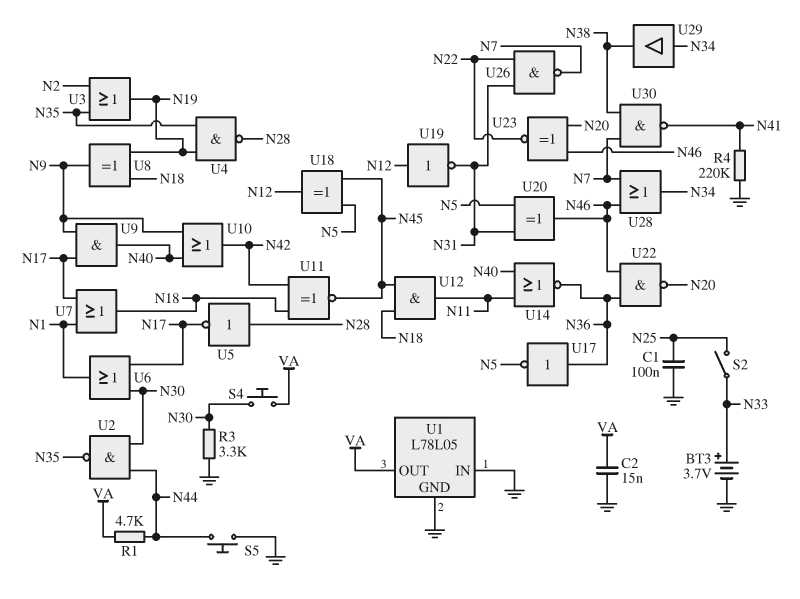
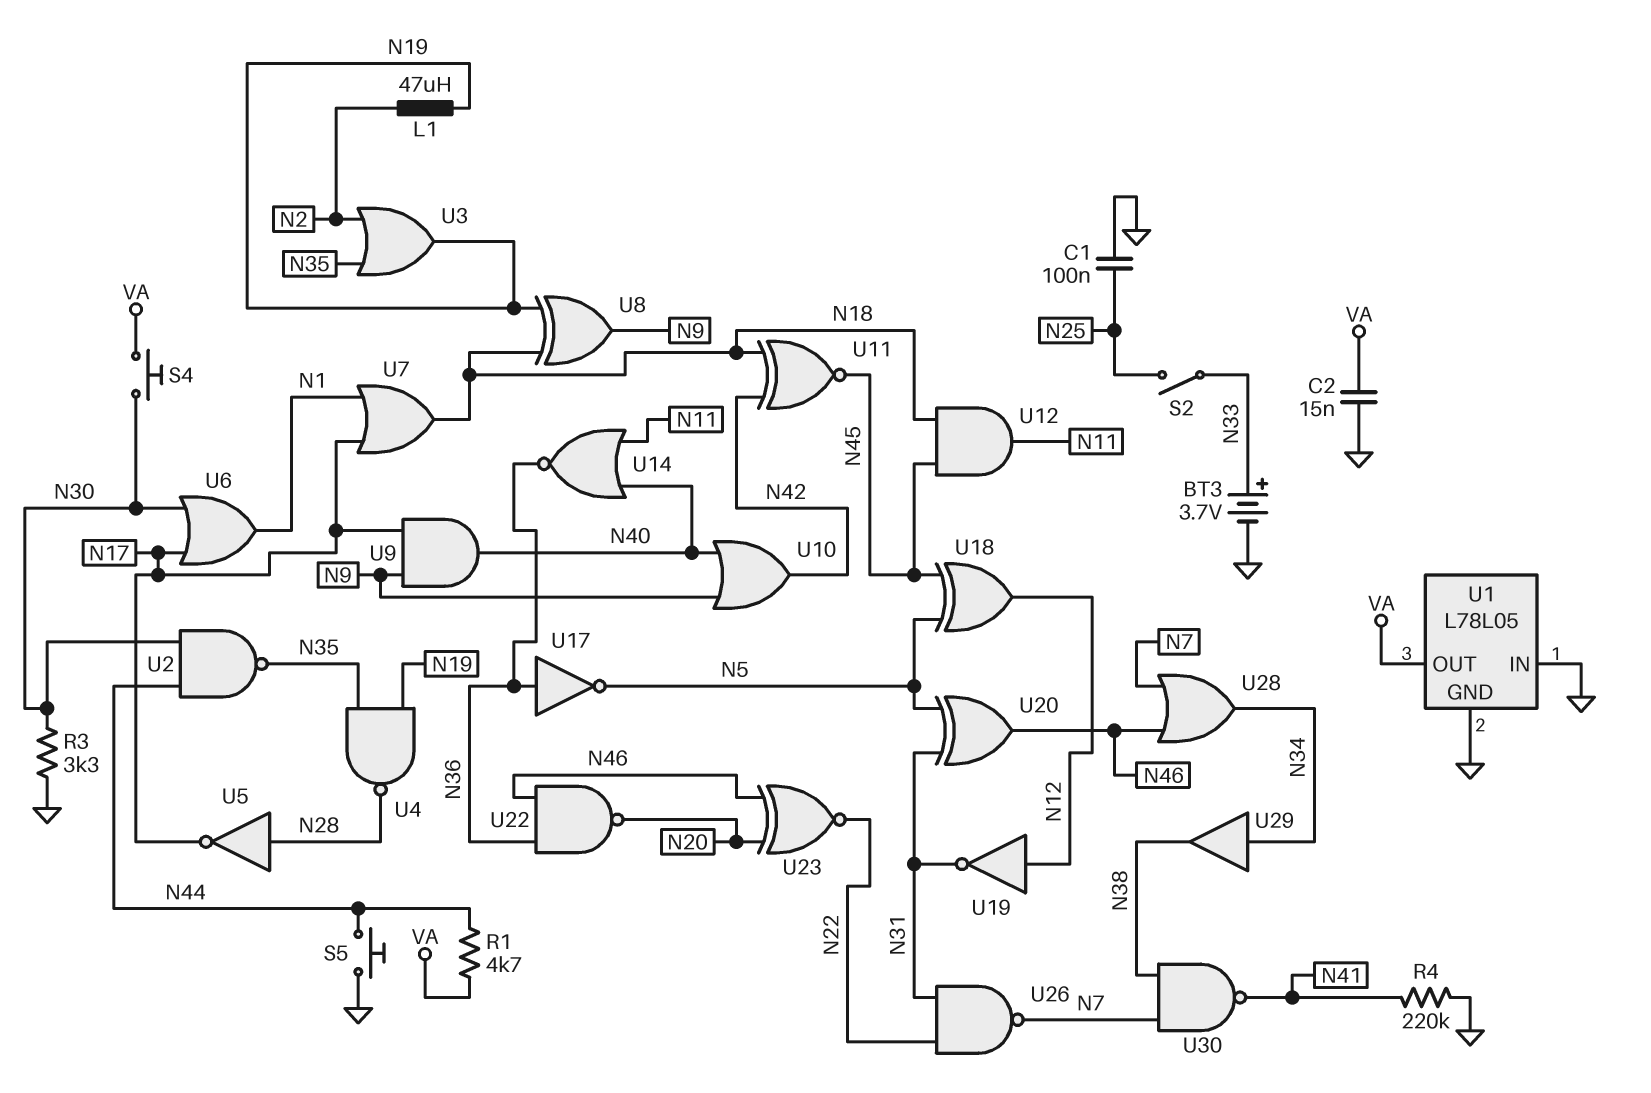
L1: none -> 47uH (N2, N19)

